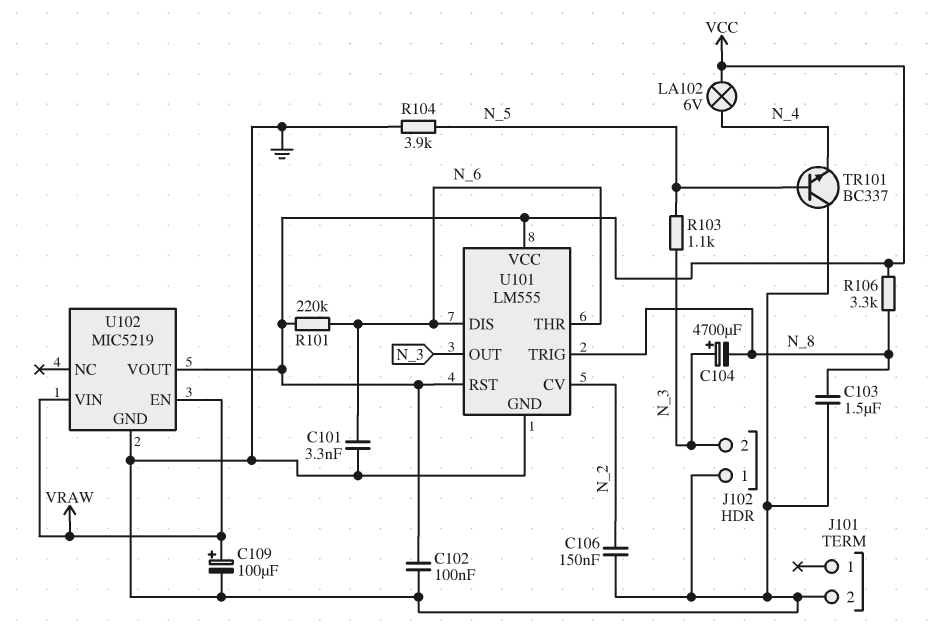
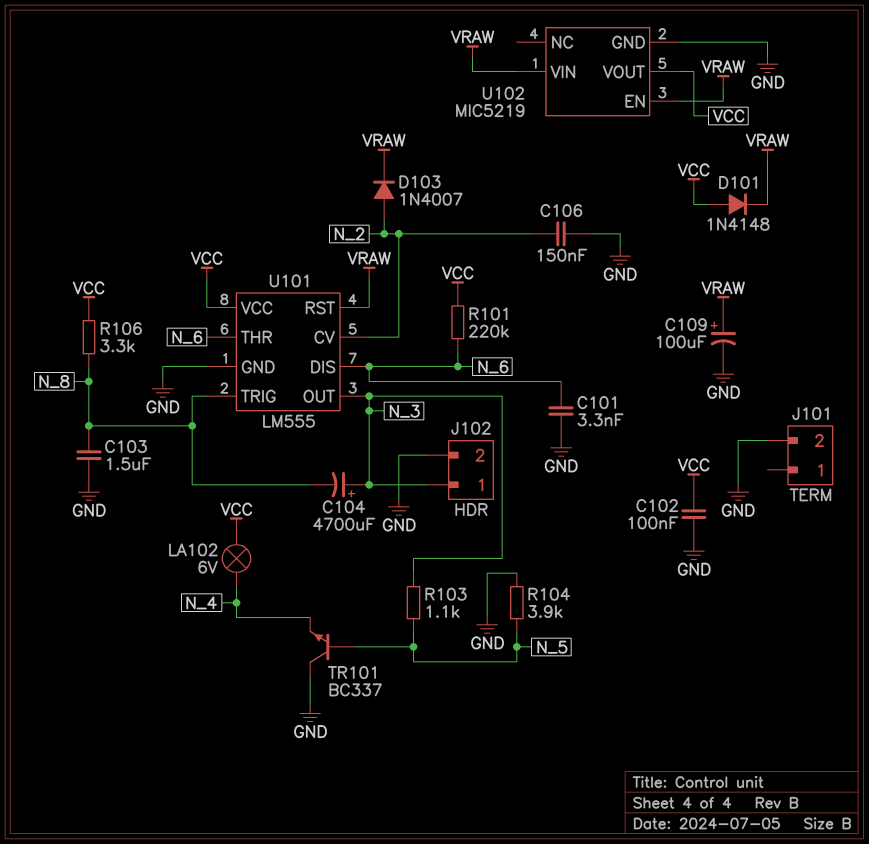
D101: none -> diode 1N4148 (A VCC, K VRAW)
D103: none -> diode 1N4007 (A N_2, K VRAW)
J102 pin 1: GND -> N_3
J102 pin 2: N_3 -> GND
U101 pin RST: VCC -> VRAW

